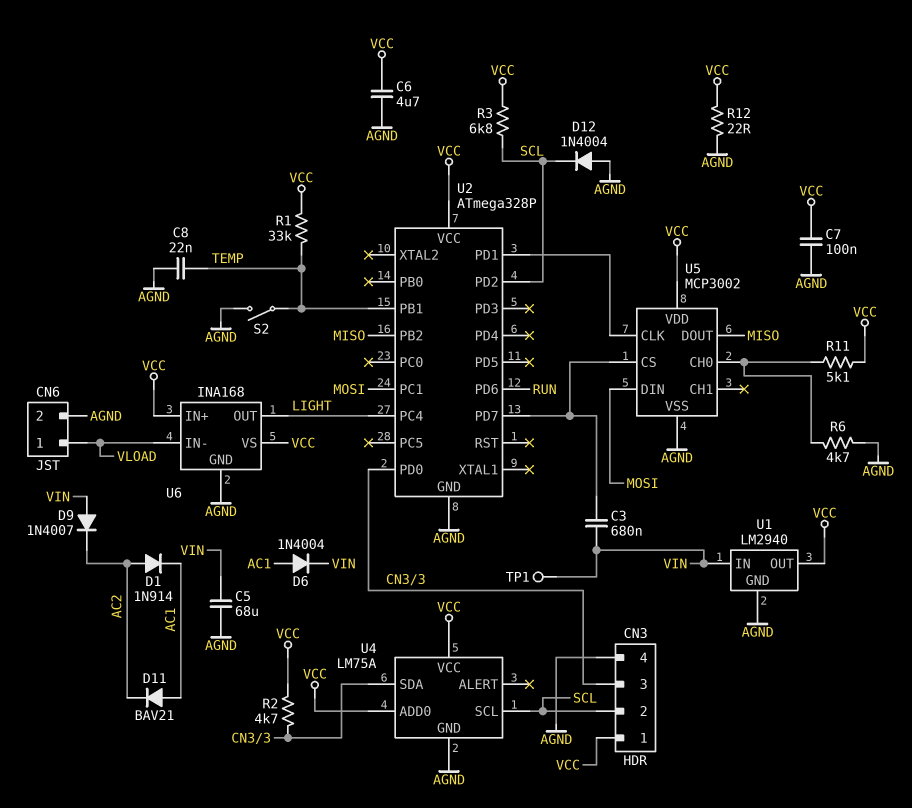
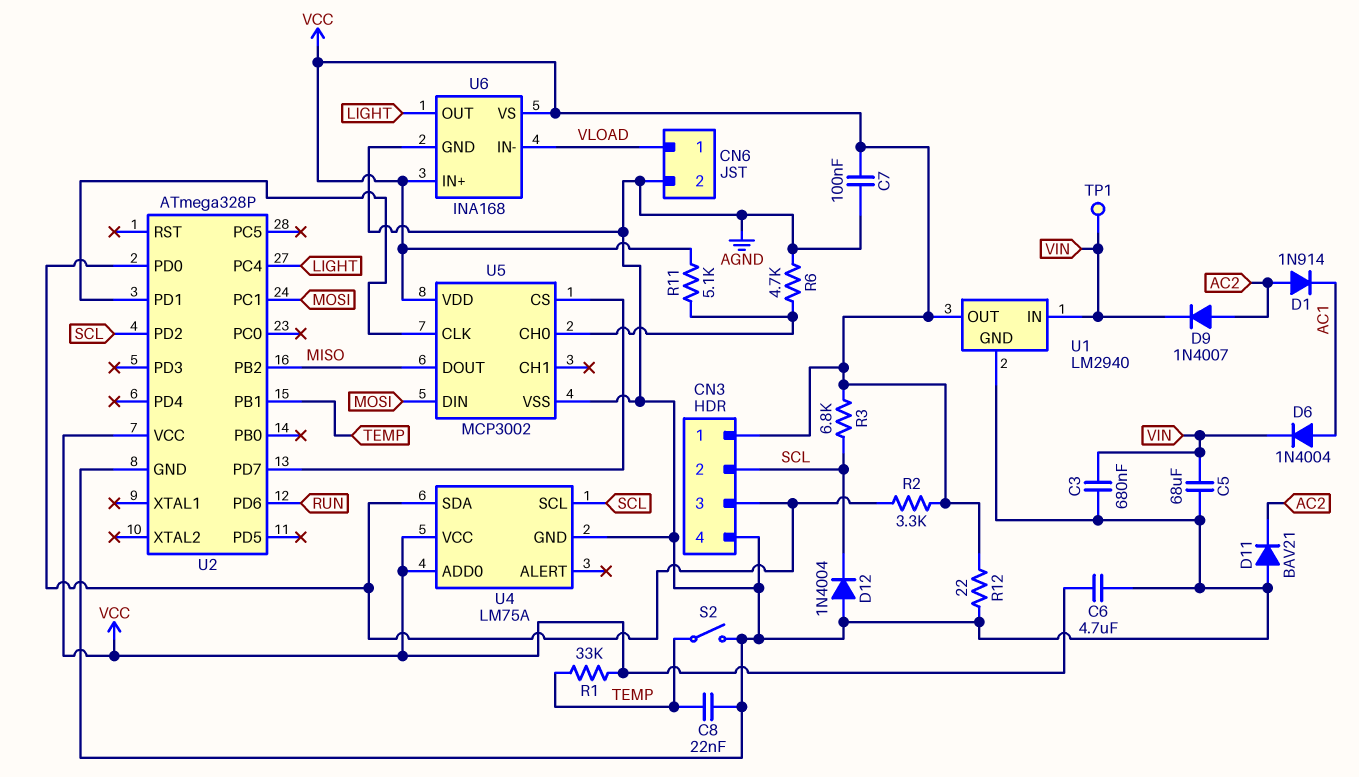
C3: 680nF (U2/PD7, VIN) -> 680nF (AGND, VIN)
D9: diode 1N4007 (A VIN, K AC2) -> diode 1N4007 (A AC2, K VIN)
D11: diode BAV21 (A AC1, K AC2) -> diode BAV21 (A AGND, K AC2)
R2: 4.7k (CN3/3, VCC) -> 3.3k (CN3/3, VCC)

